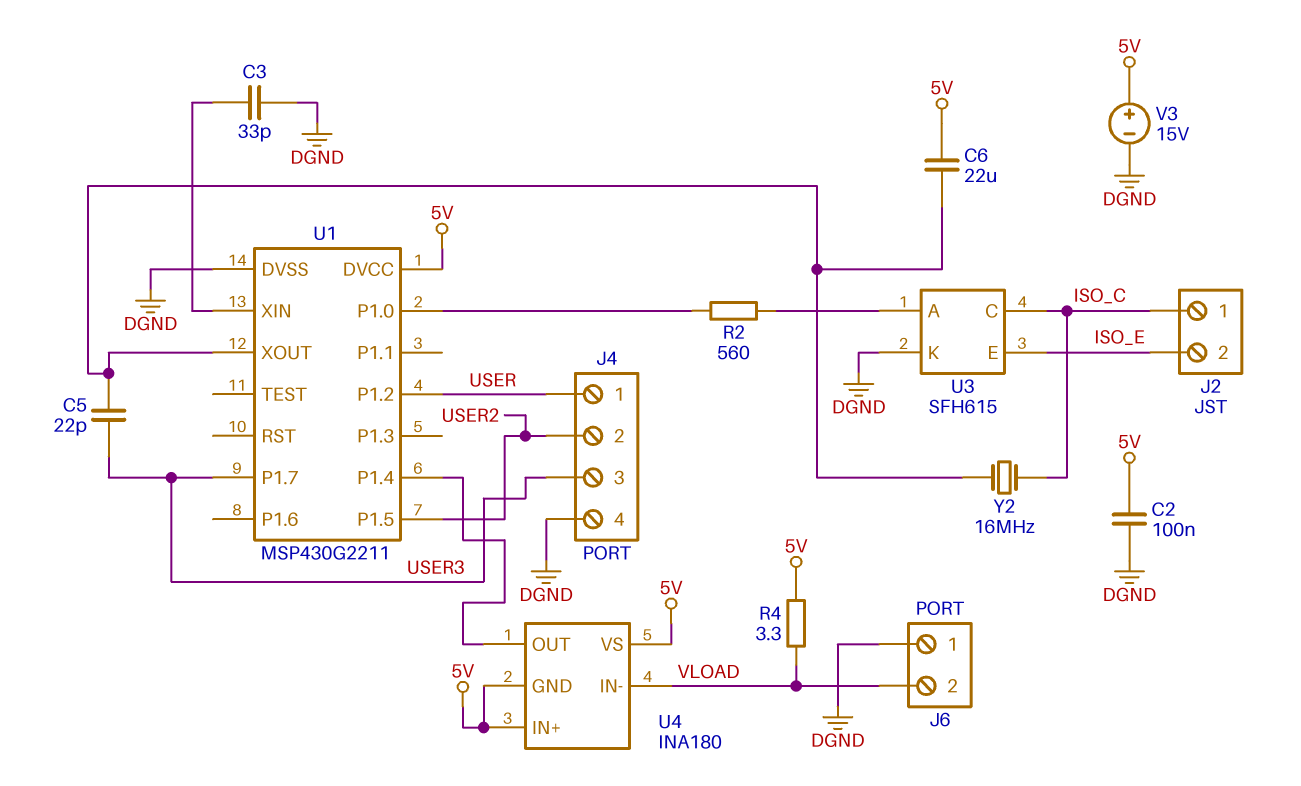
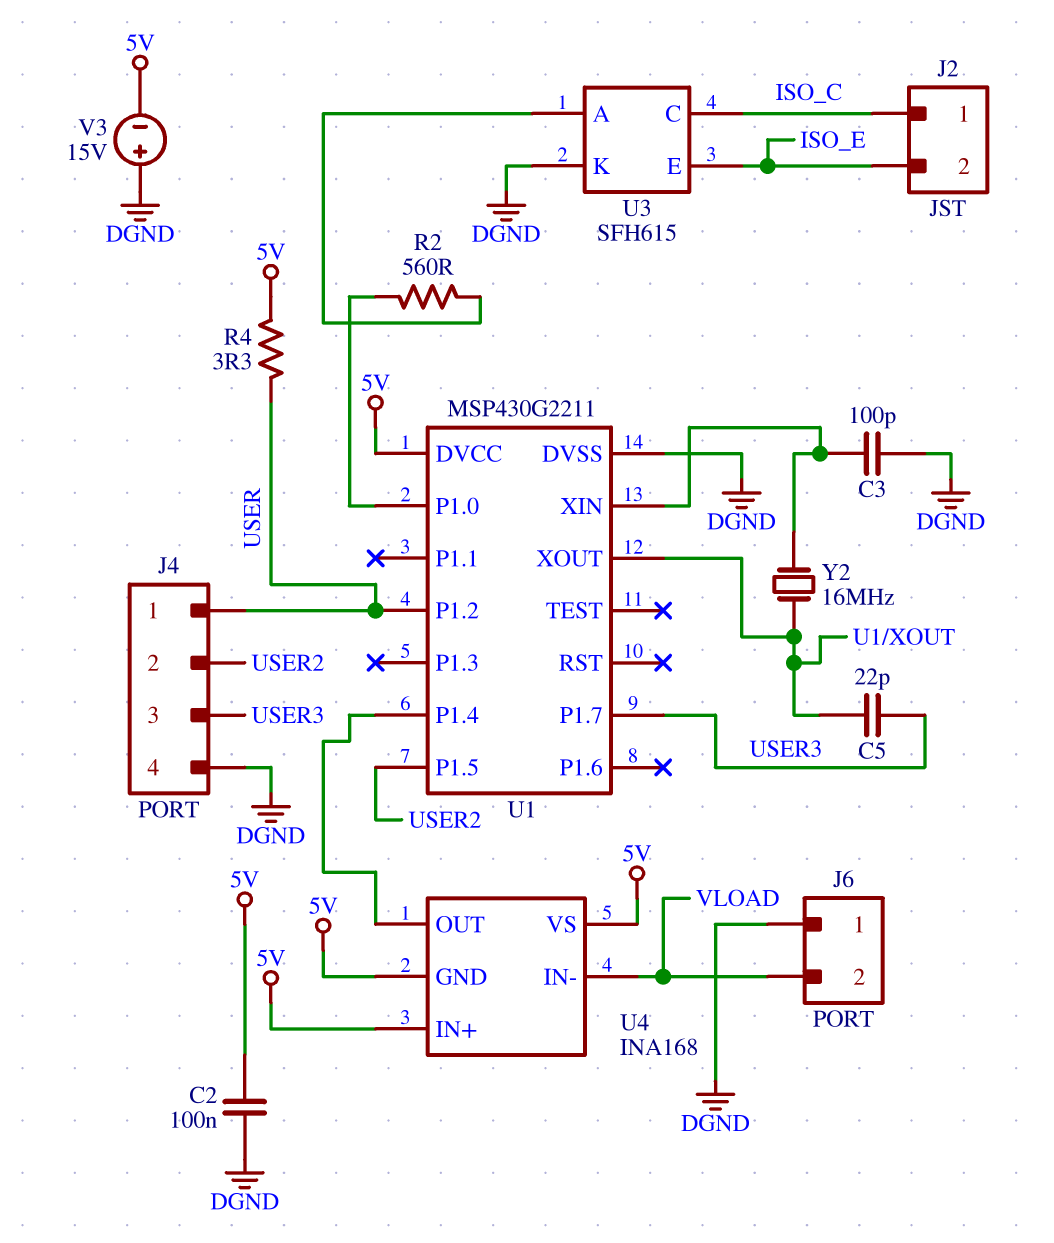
C3: 33pF (DGND, U1/XIN) -> 100pF (DGND, U1/XIN)
C6: 22uF (5V, U1/XOUT) -> none
R4: 3.3 (5V, VLOAD) -> 3.3 (5V, USER)
U4: INA180 -> INA168
V3: 15V (plus 5V, minus DGND) -> 15V (plus DGND, minus 5V)
Y2: 16MHz (ISO_C, U1/XOUT) -> 16MHz (U1/XIN, U1/XOUT)

